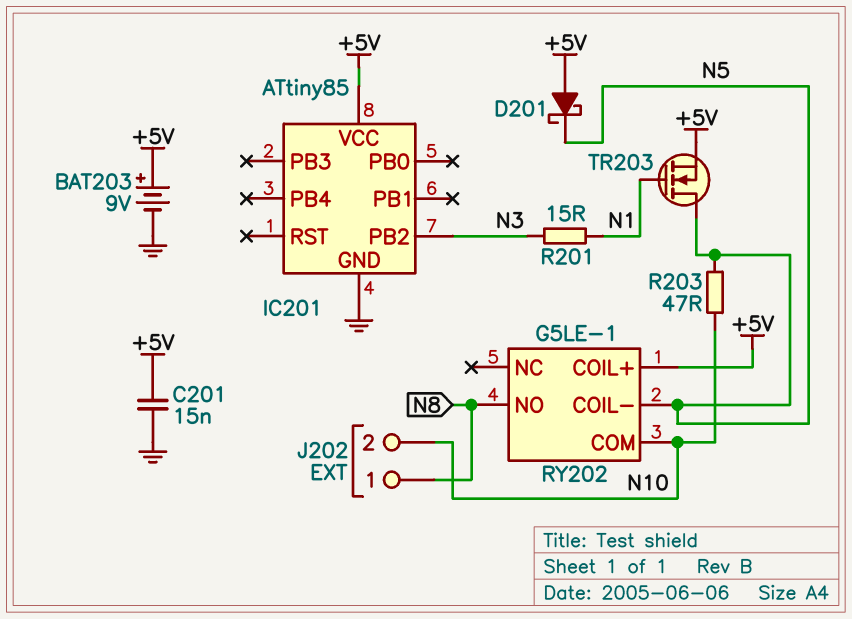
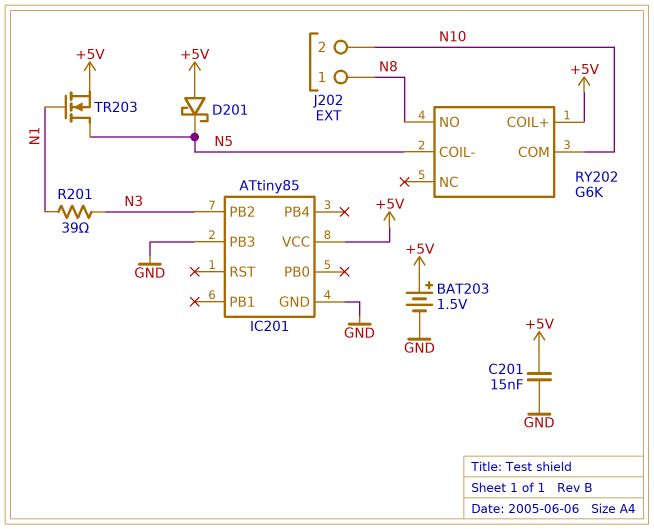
BAT203: 9V (plus +5V, minus GND) -> 1.5V (plus +5V, minus GND)
IC201 pin PB3: none -> GND
R201: 15 (N1, N3) -> 39 (N1, N3)
R203: 47 (N5, N10) -> none
RY202: G5LE-1 -> G6K

